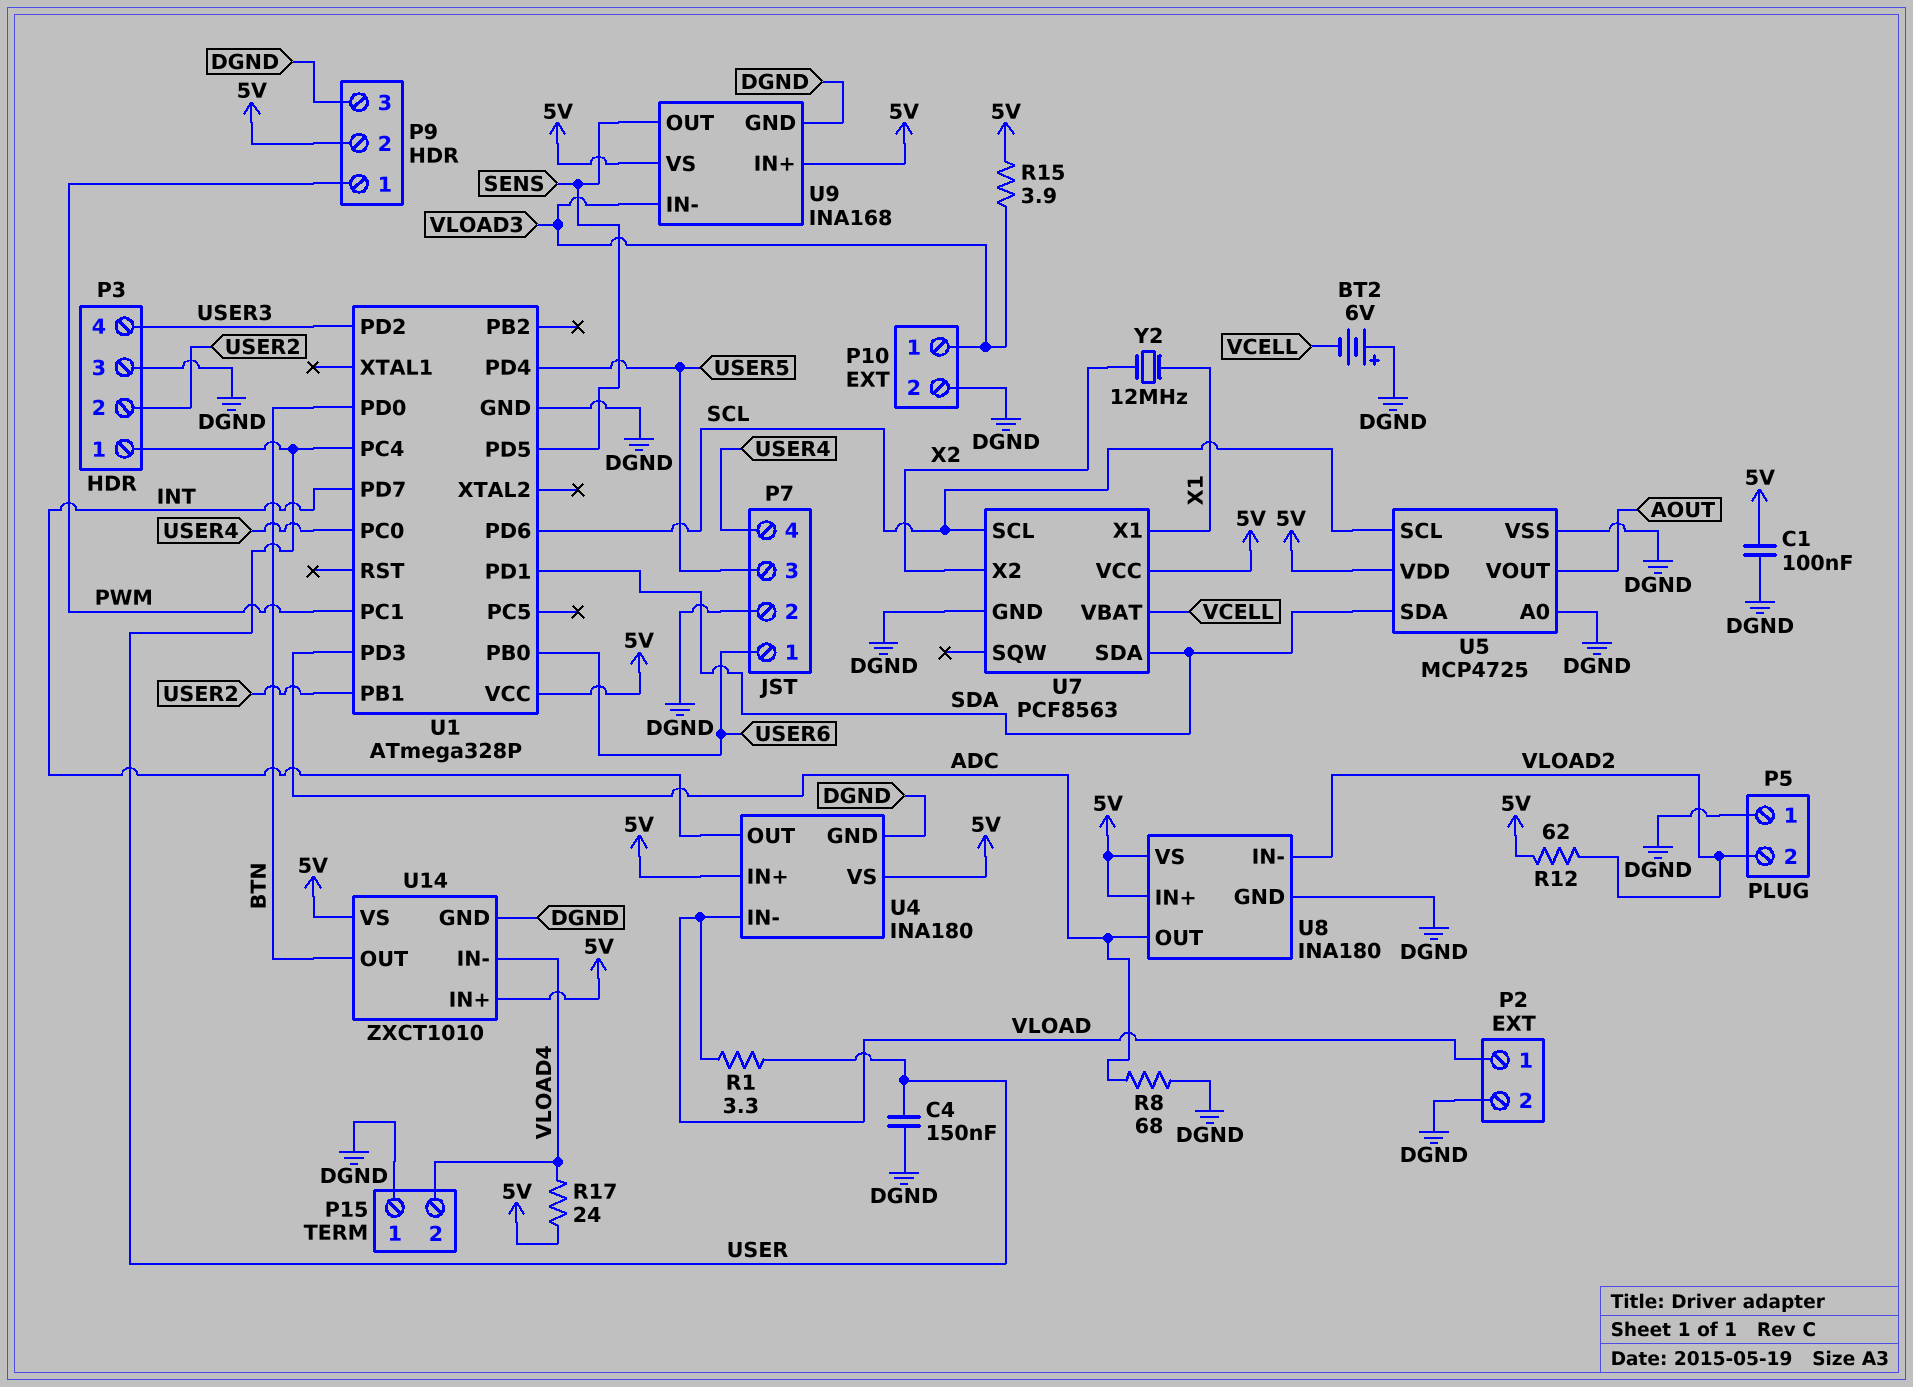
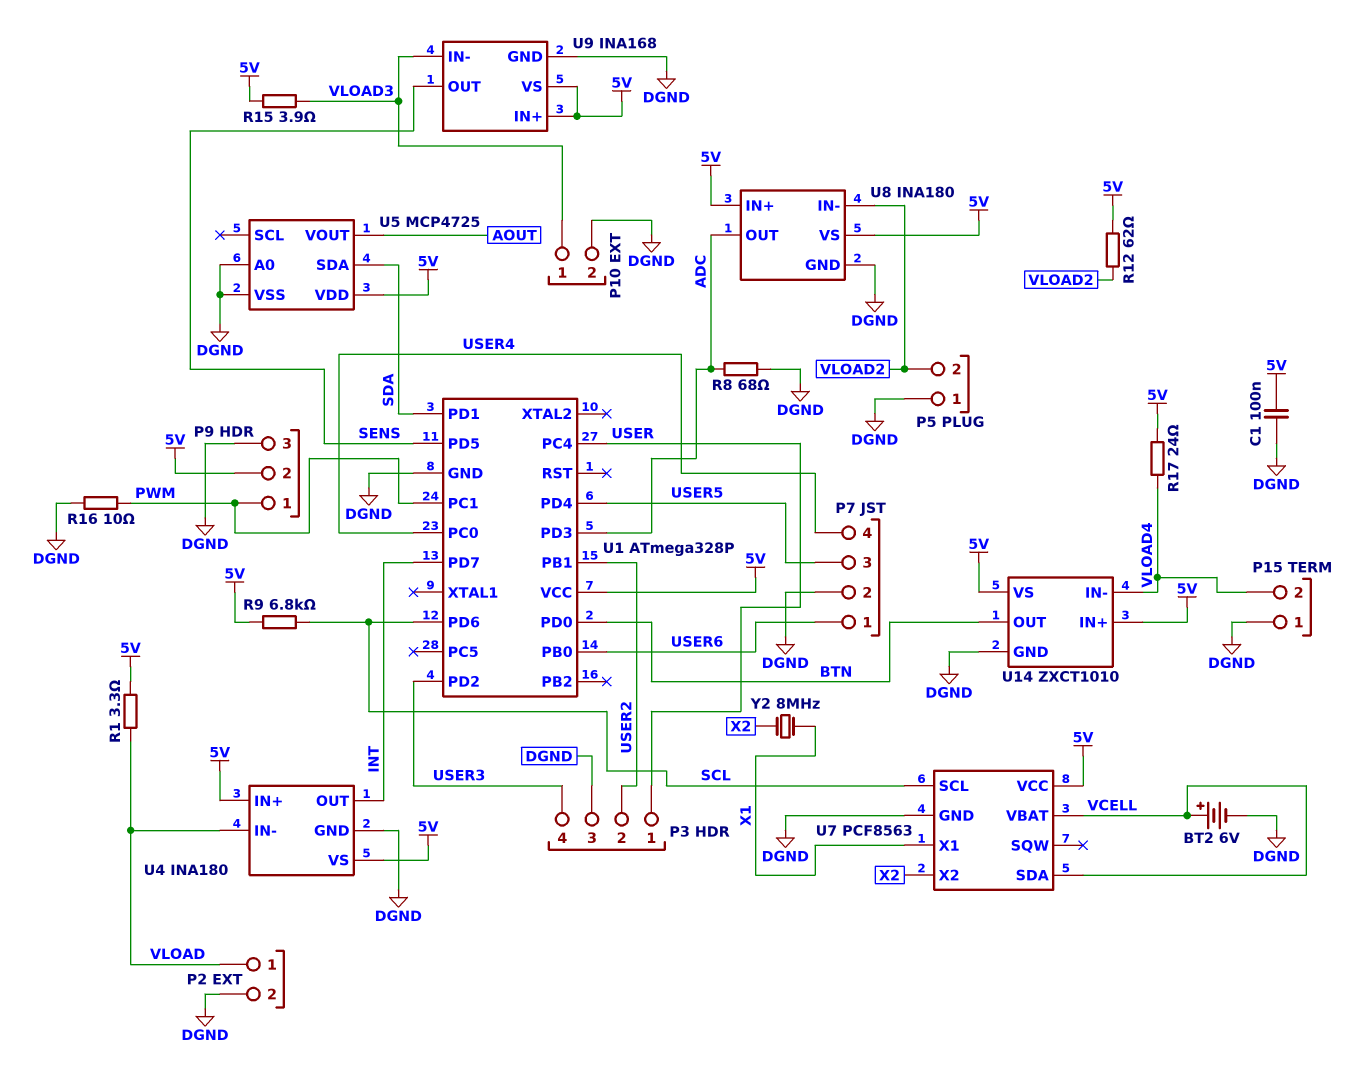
BT2: 6V (plus DGND, minus VCELL) -> 6V (plus VCELL, minus DGND)
C4: 150nF (DGND, USER) -> none
R1: 3.3 (USER, VLOAD) -> 3.3 (5V, VLOAD)
R9: none -> 6.8k (5V, SCL)
R16: none -> 10 (DGND, PWM)
U5 pin SCL: SCL -> none
U7 pin SDA: SDA -> VCELL
Y2: 12MHz (X1, X2) -> 8MHz (X1, X2)

